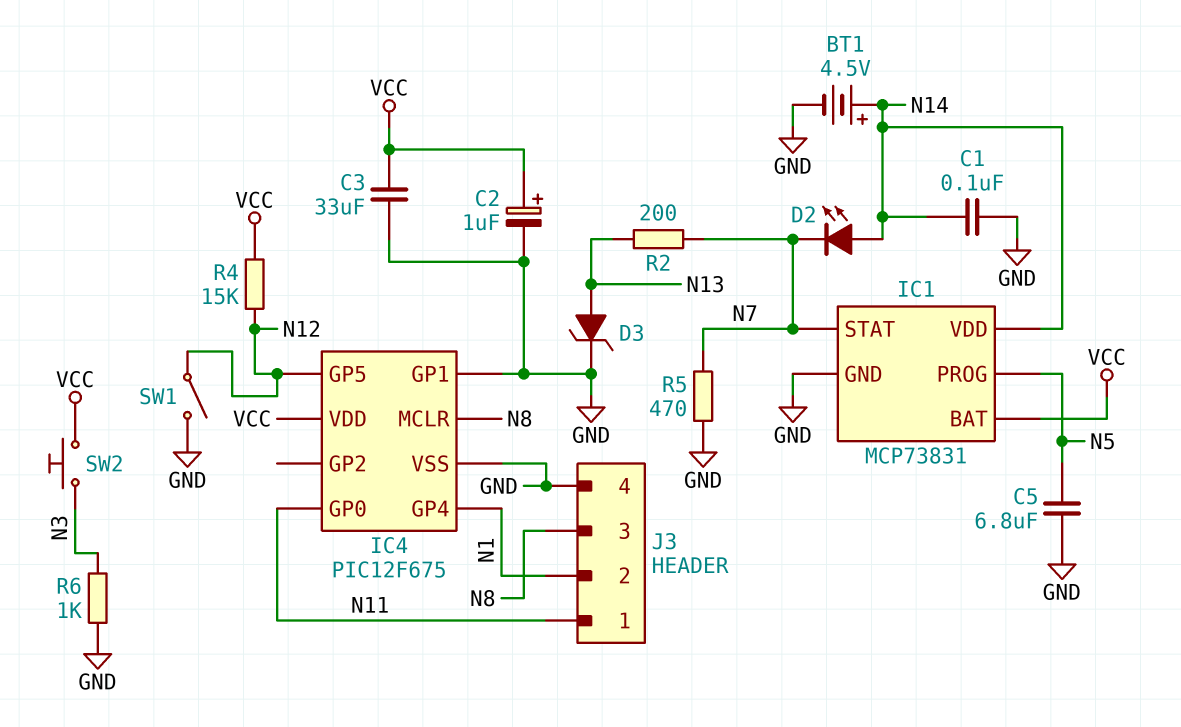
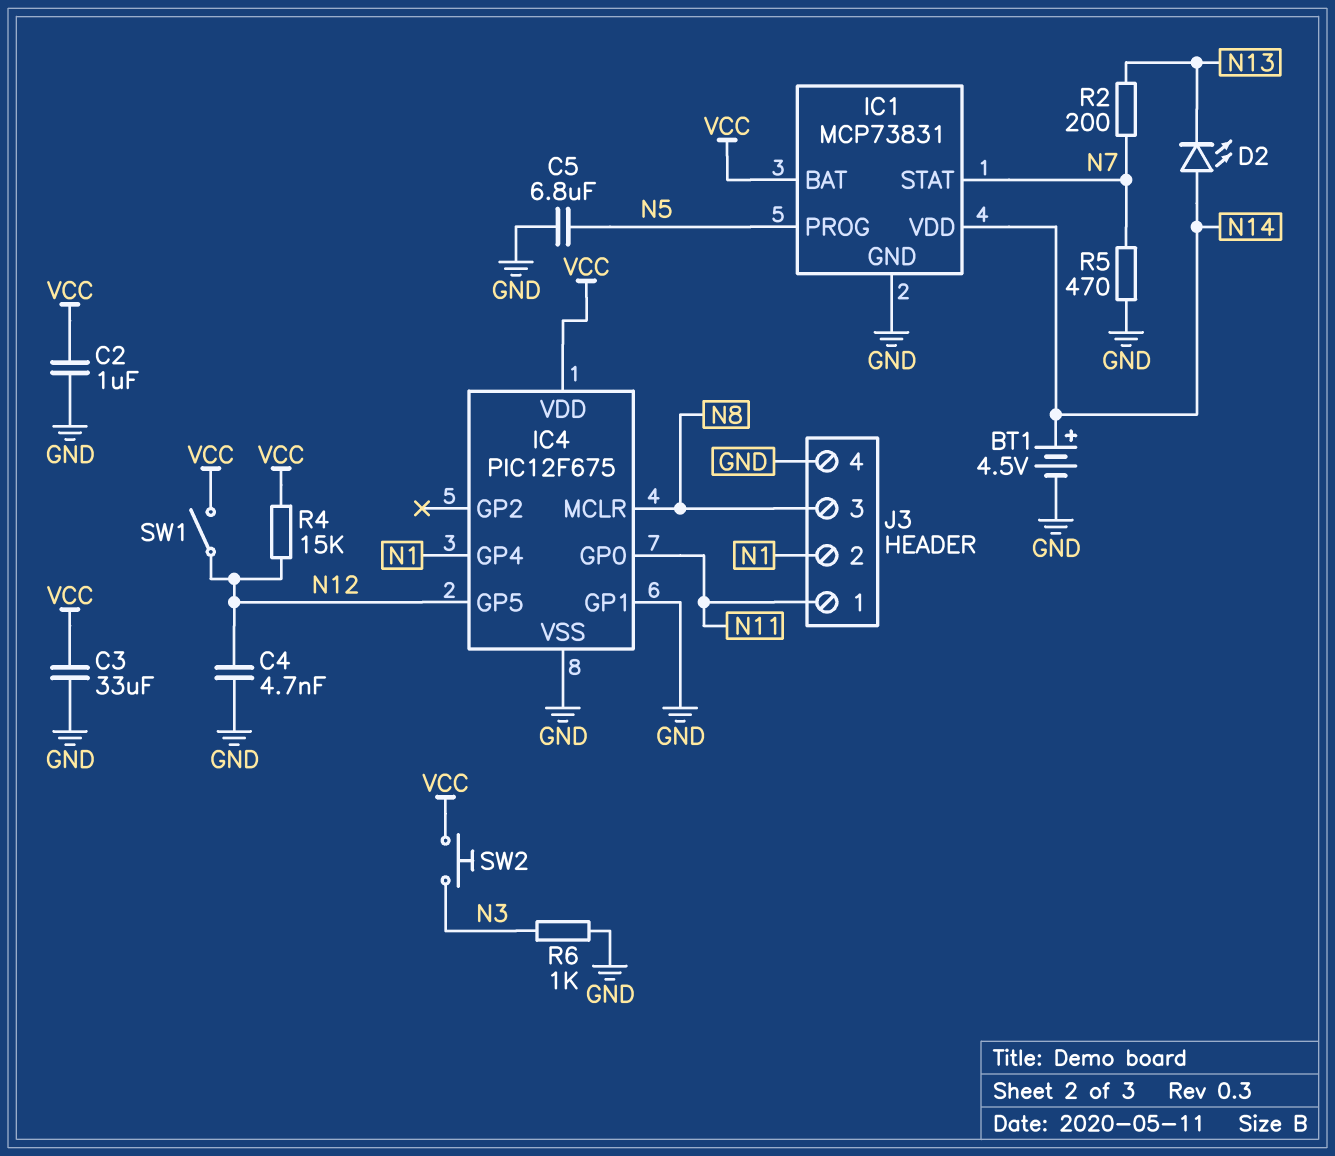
C1: 100nF (GND, N14) -> none
C2: 1uF (plus VCC, minus GND) -> 1uF (GND, VCC)
C4: none -> 4.7nF (GND, N12)
D2: LED (A N14, K N7) -> LED (A N14, K N13)
D3: zener (A N13, K GND) -> none
SW1: switch (GND, N12) -> switch (N12, VCC)

